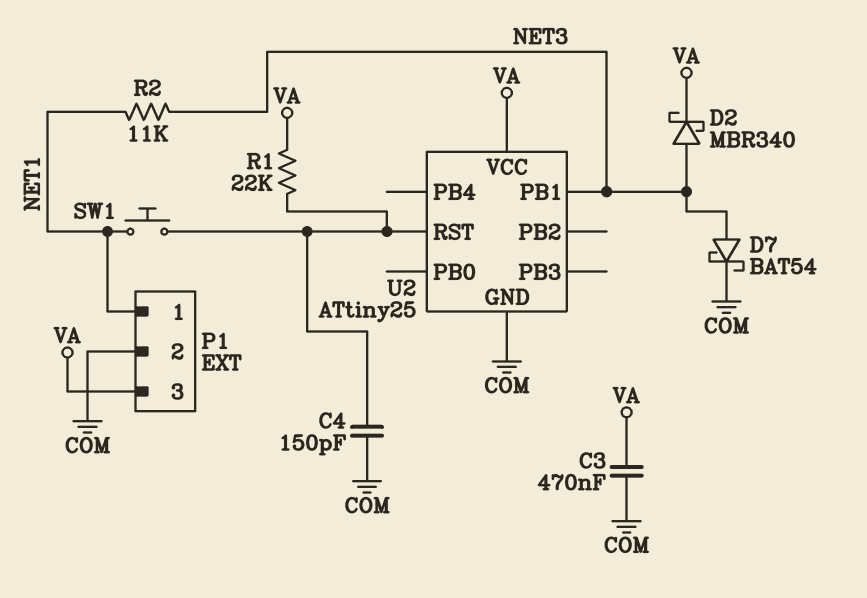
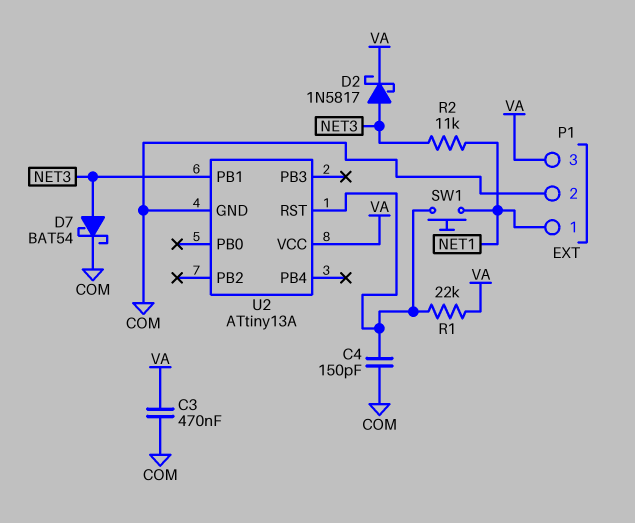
D2: schottky MBR340 (A NET3, K VA) -> schottky 1N5817 (A NET3, K VA)
U2: ATtiny25 -> ATtiny13A

